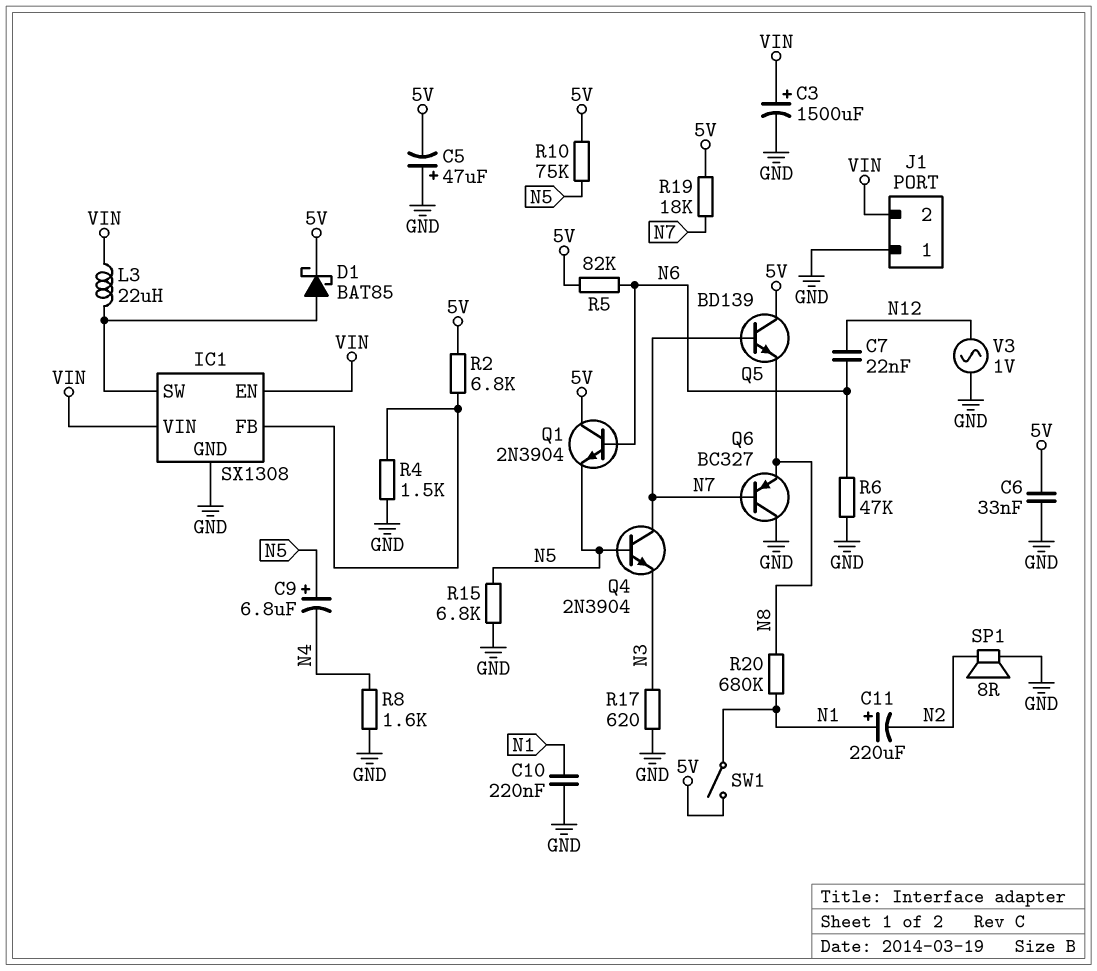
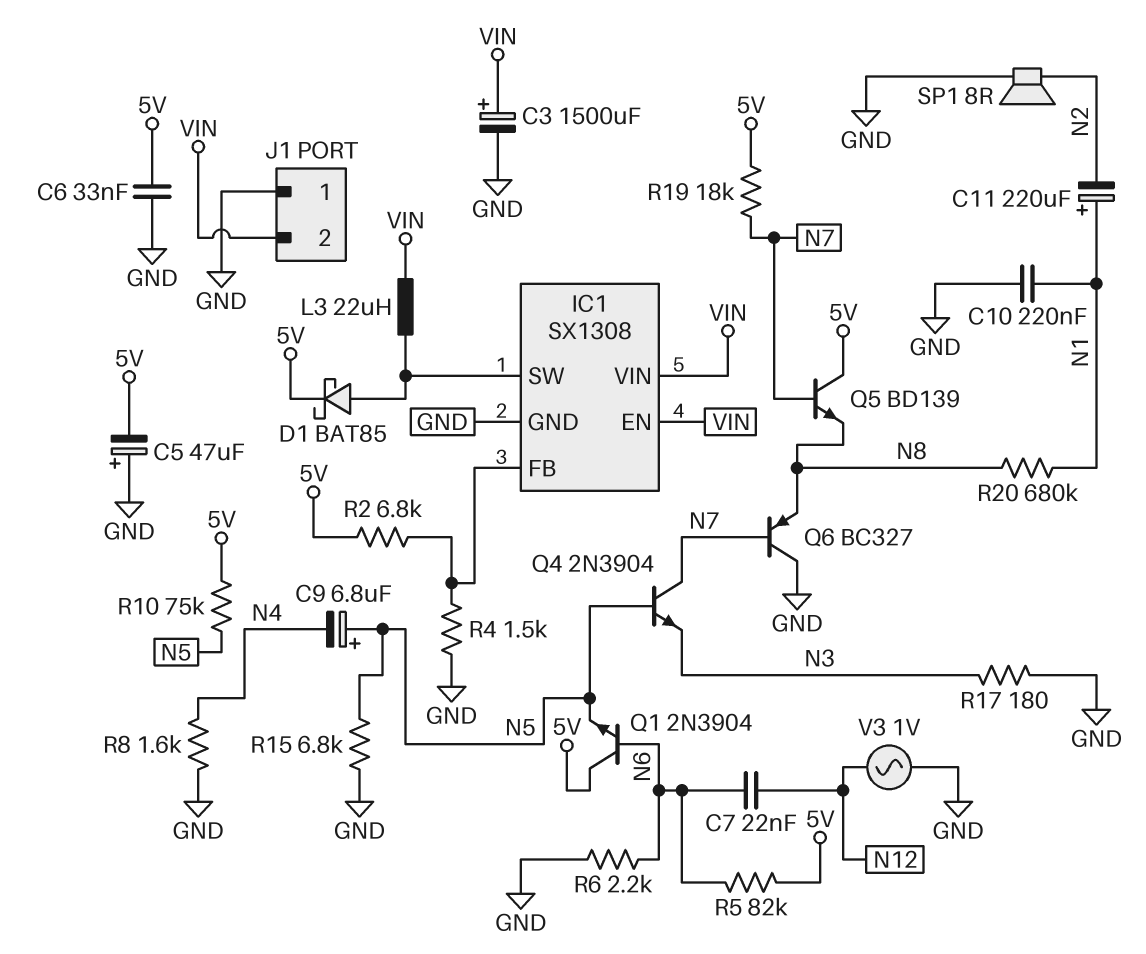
R6: 47k (GND, N6) -> 2.2k (GND, N6)
R17: 620 (GND, N3) -> 180 (GND, N3)
SW1: switch (5V, N1) -> none

